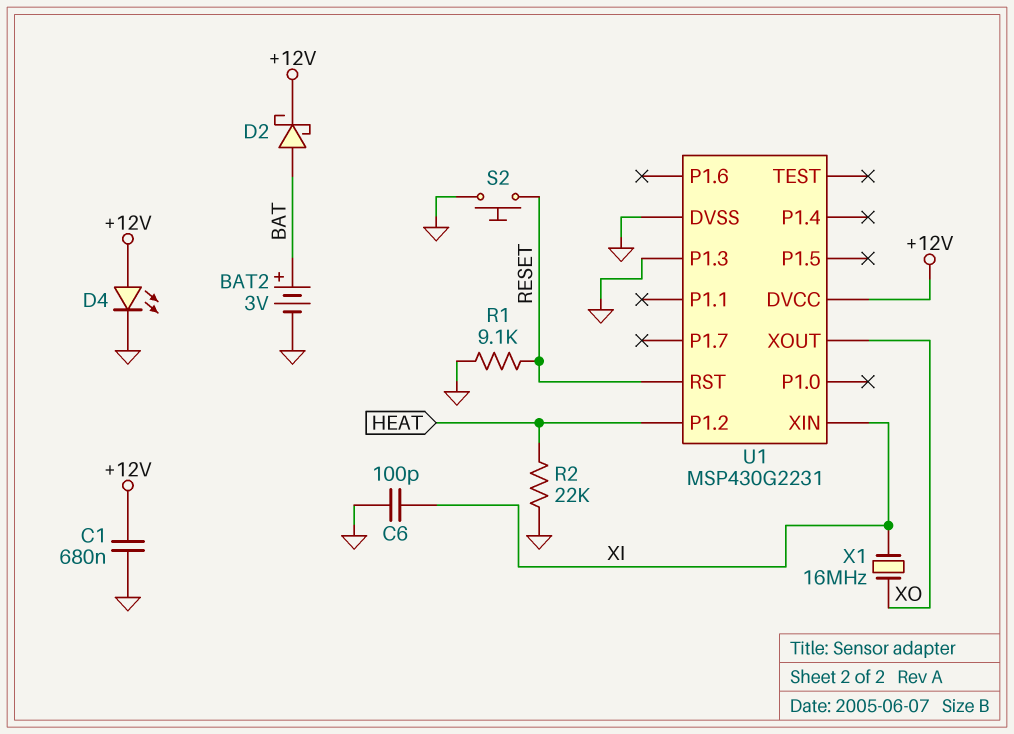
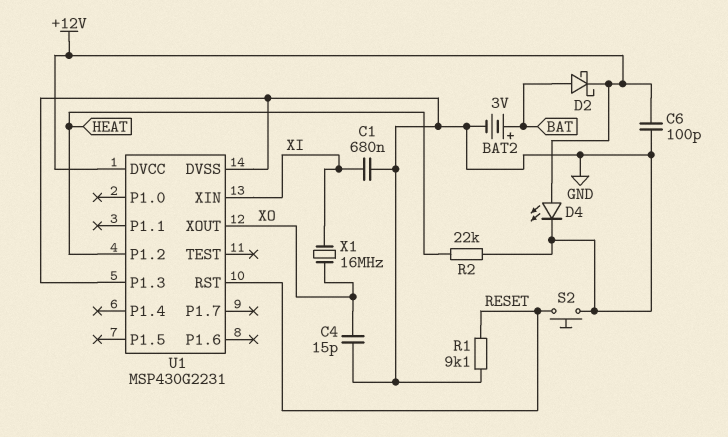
C1: 680nF (+12V, GND) -> 680nF (GND, XI)
C4: none -> 15pF (GND, XO)
C6: 100pF (GND, XI) -> 100pF (+12V, GND)

